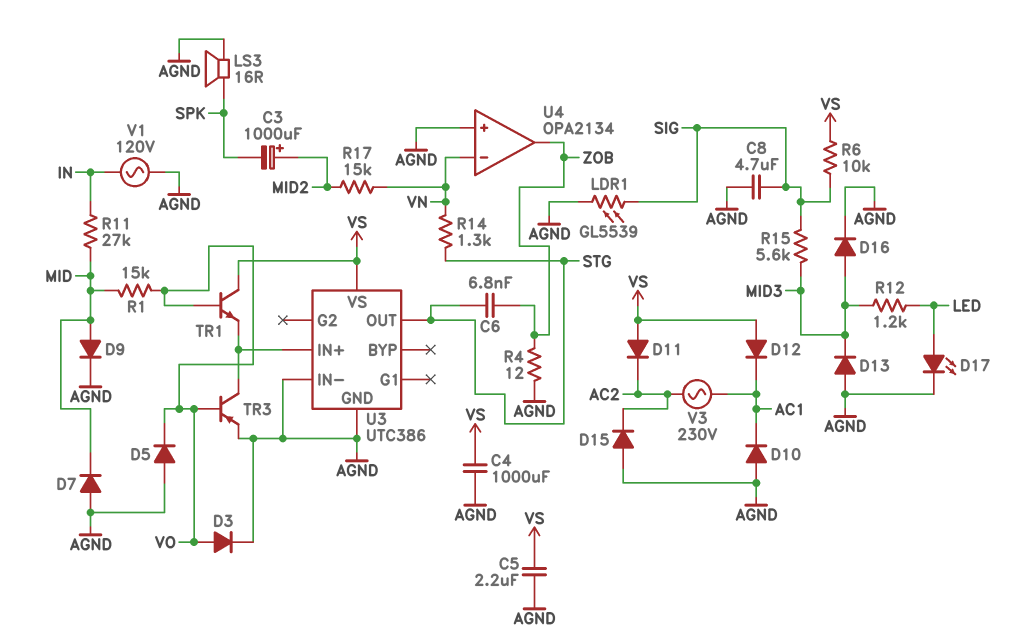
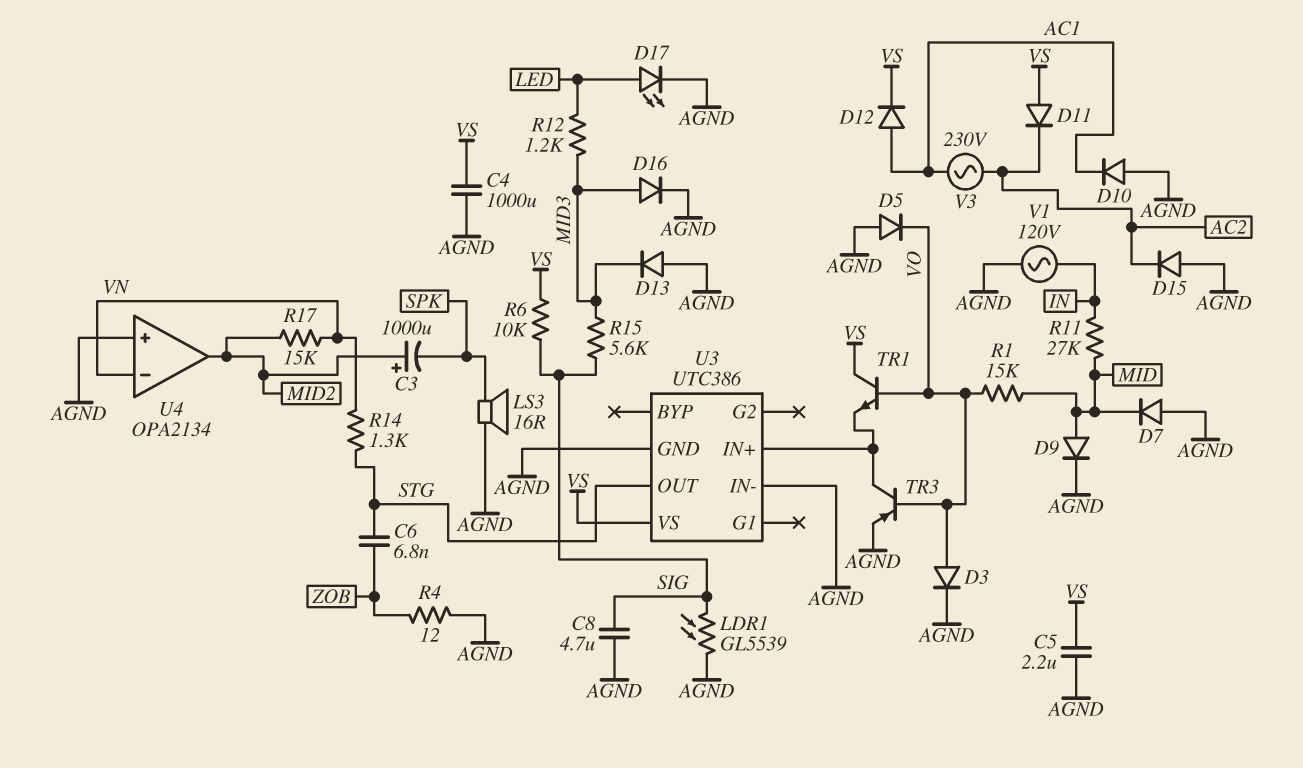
D12: diode (A VS, K AC1) -> diode (A AC1, K VS)
U4 pin out: ZOB -> MID2

